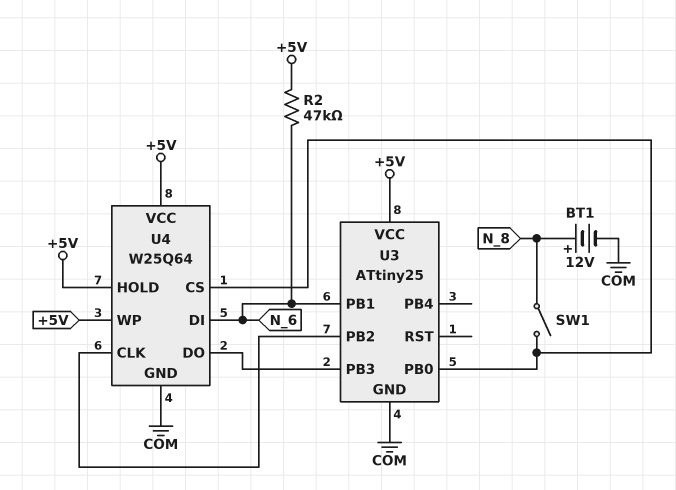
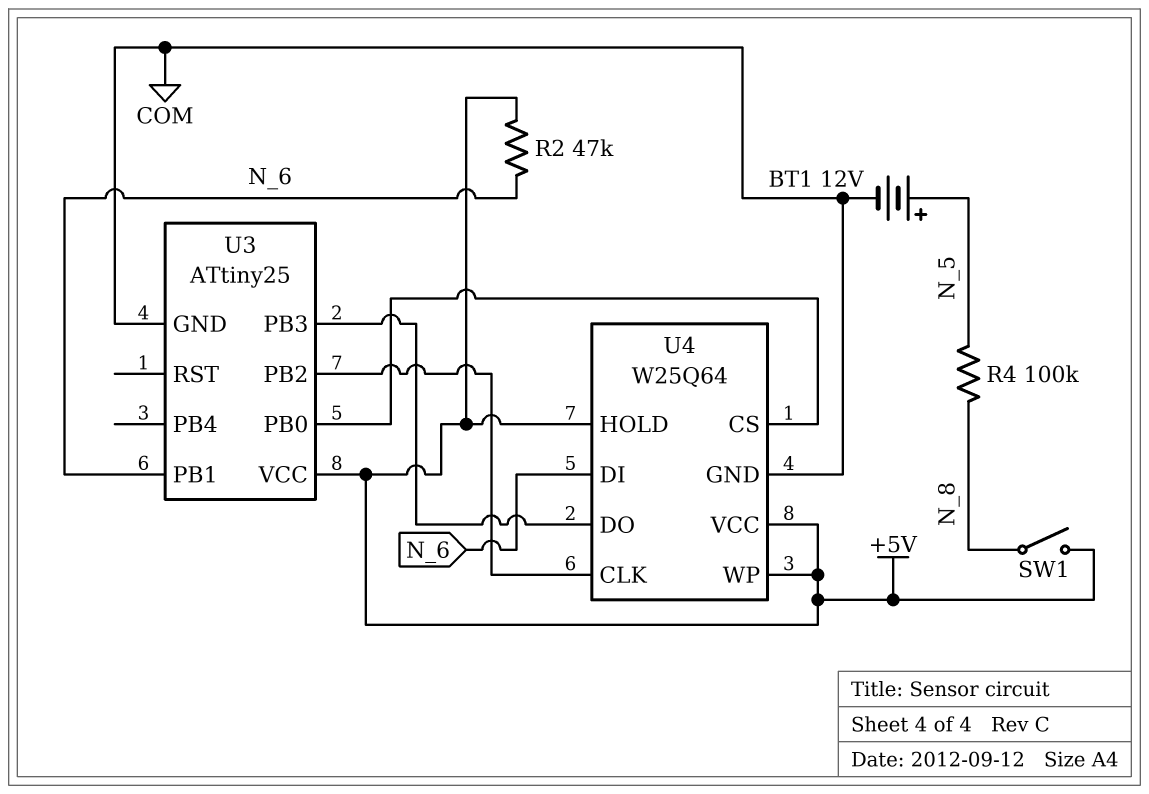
BT1: 12V (plus N_8, minus COM) -> 12V (plus N_5, minus COM)
R4: none -> 100k (N_5, N_8)
SW1: switch (N_8, U3/PB0) -> switch (+5V, N_8)

